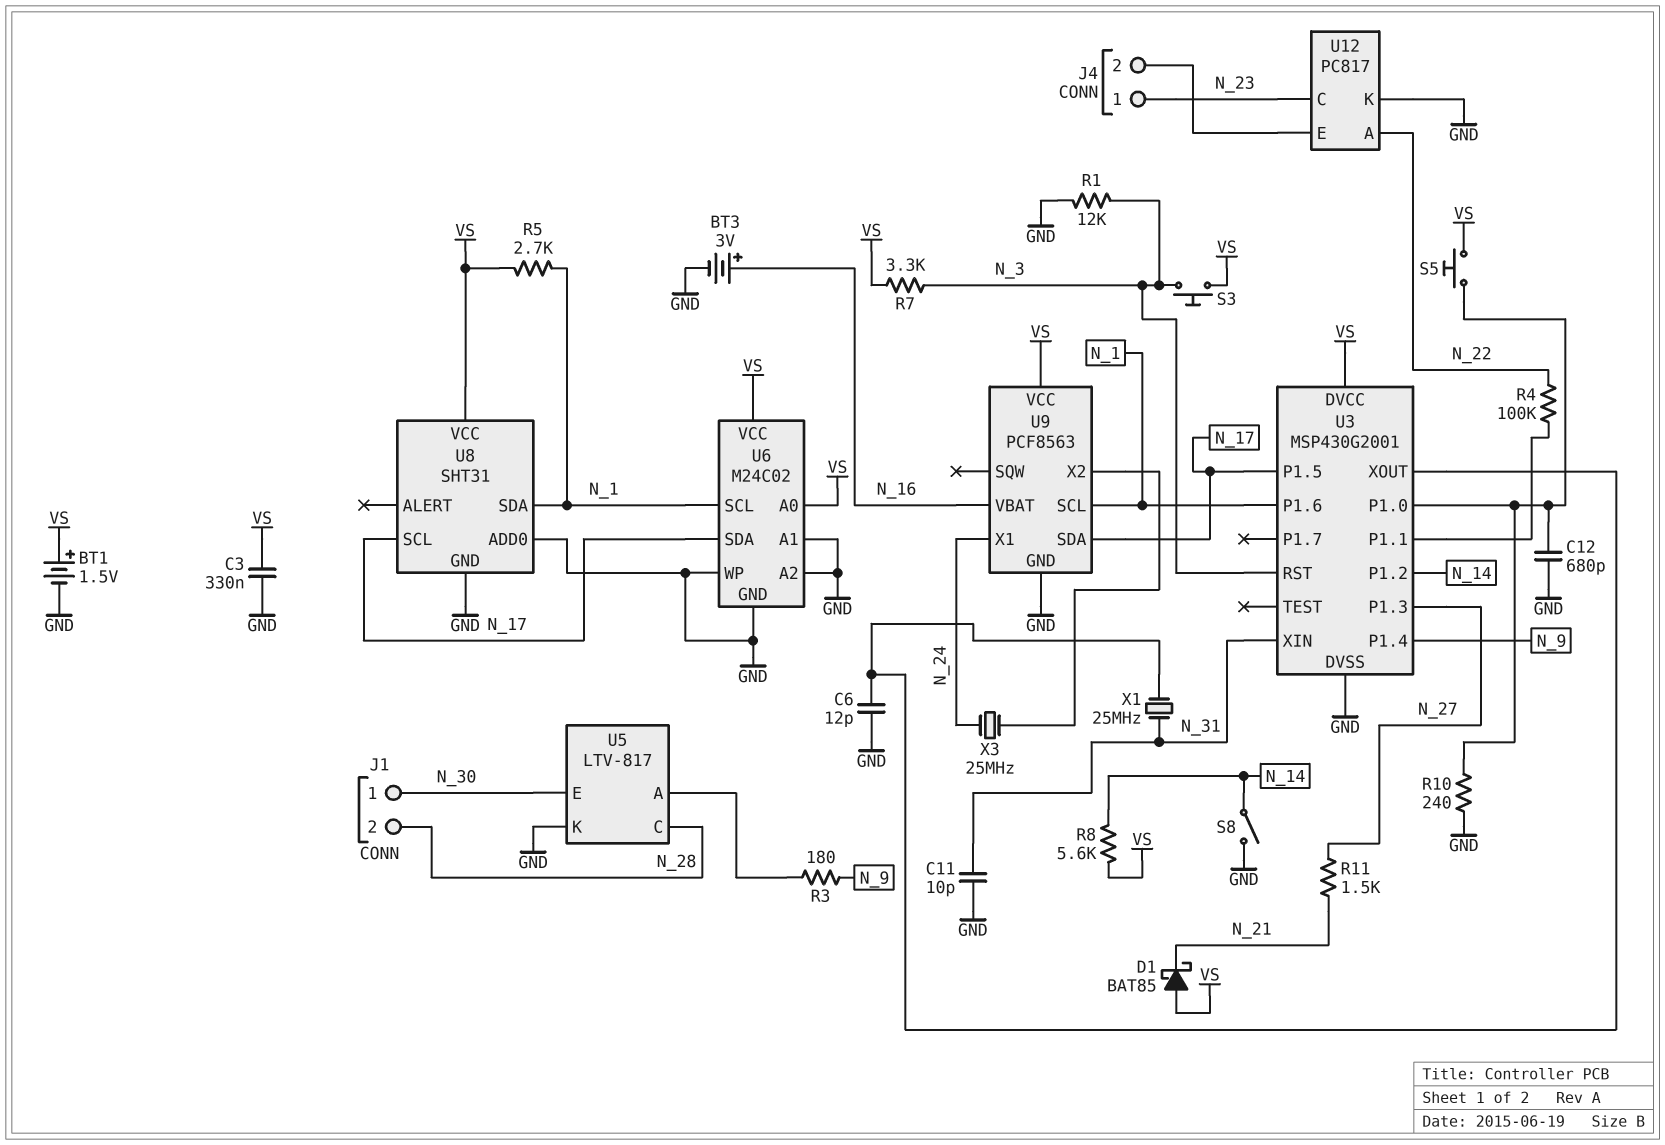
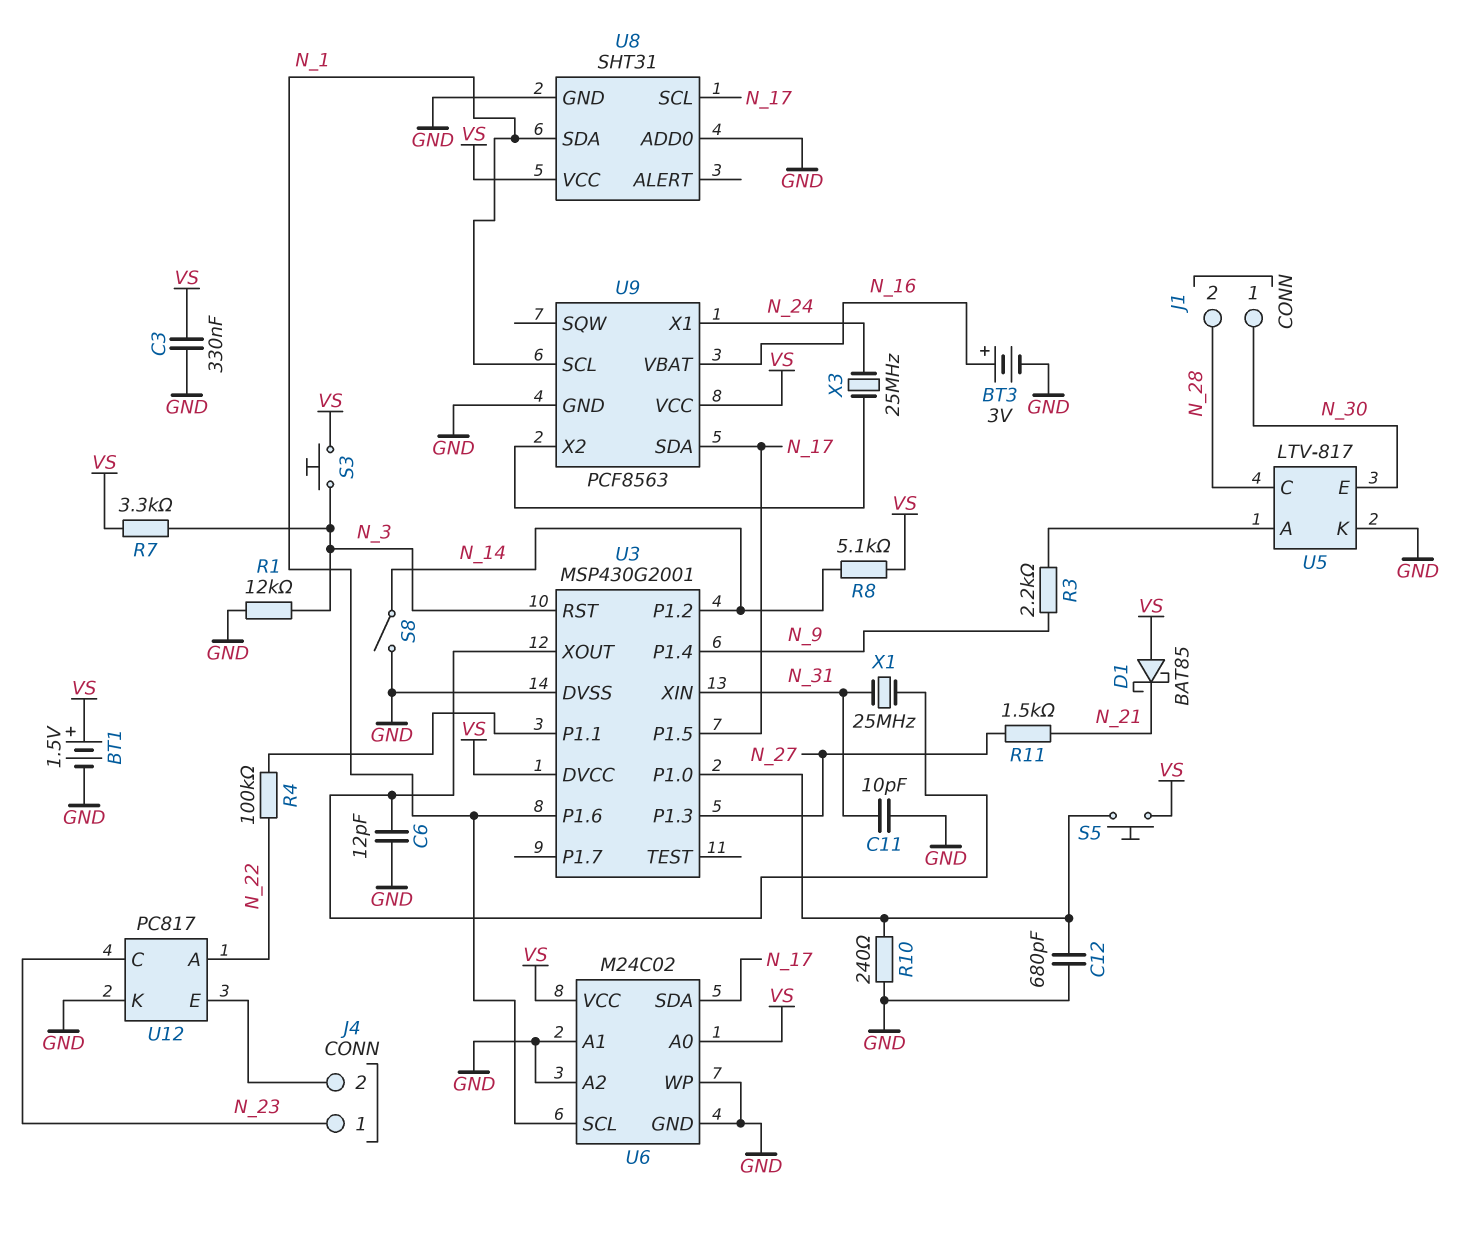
R3: 180 (N_9, U5/A) -> 2.2k (N_9, U5/A)
R5: 2.7k (N_1, VS) -> none
R8: 5.6k (N_14, VS) -> 5.1k (N_14, VS)

